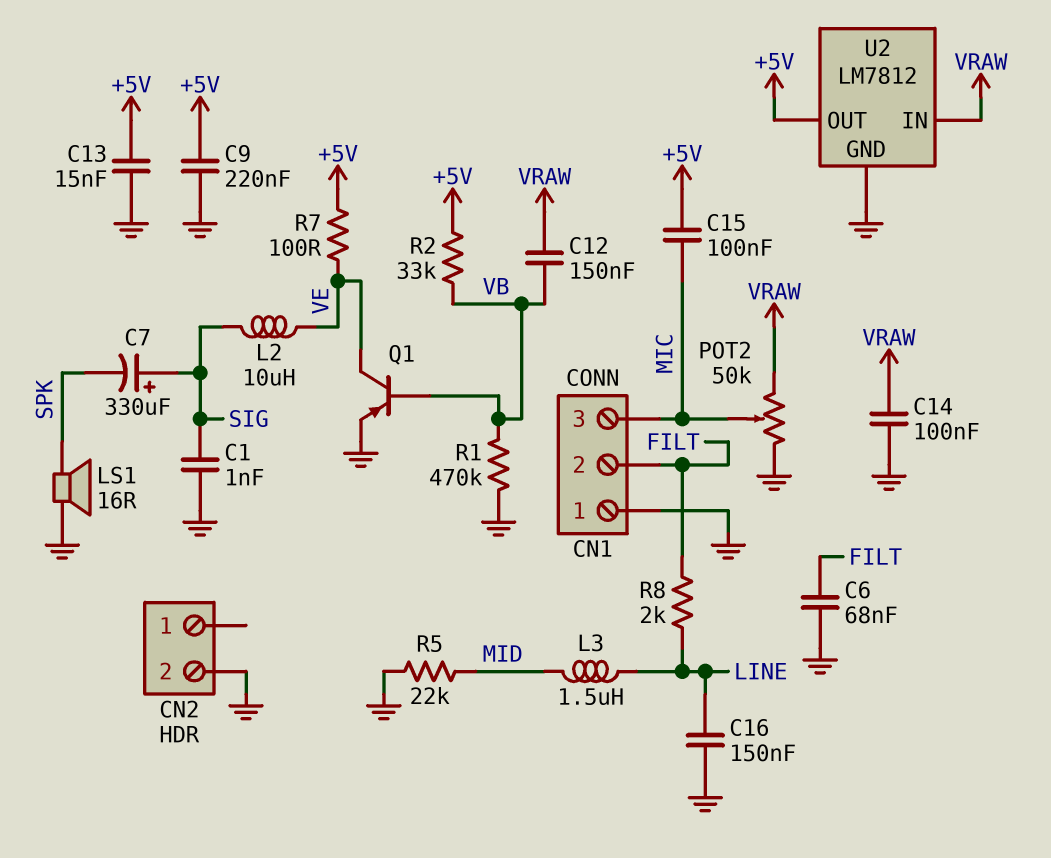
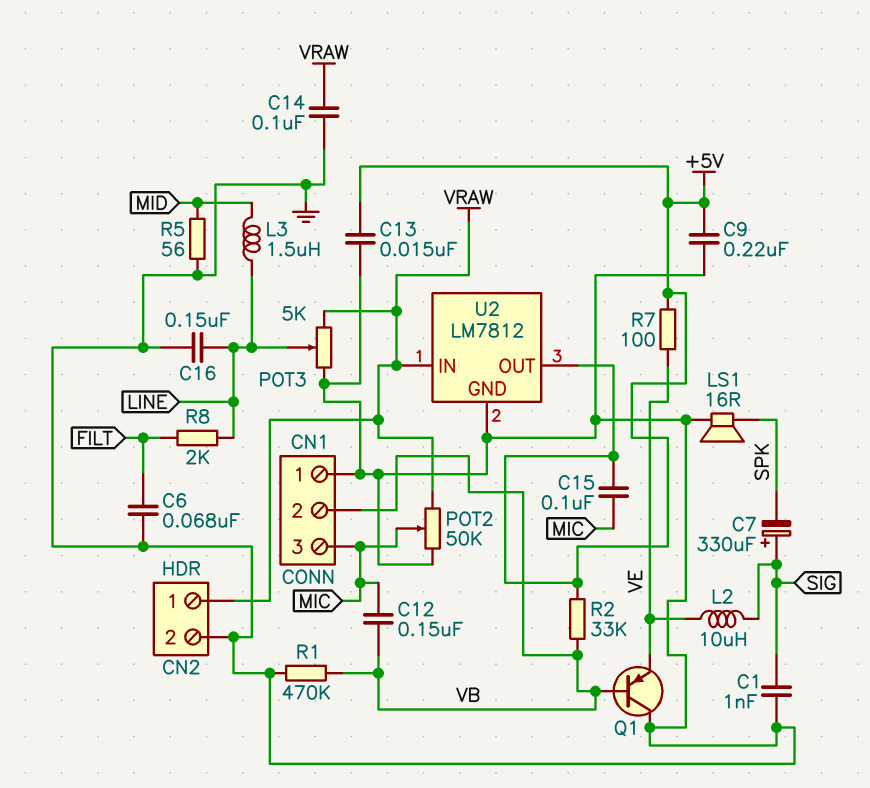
C12: 150nF (VB, VRAW) -> 150nF (MIC, VB)
CN1 pin 2: FILT -> VB
CN2 pin 1: none -> VRAW
POT3: none -> 5k (GND, VRAW, wiper LINE)
Q1: PNP (B VB, C VE, E GND) -> PNP (B VB, C GND, E VE)
R5: 22k (GND, MID) -> 56 (GND, MID)

